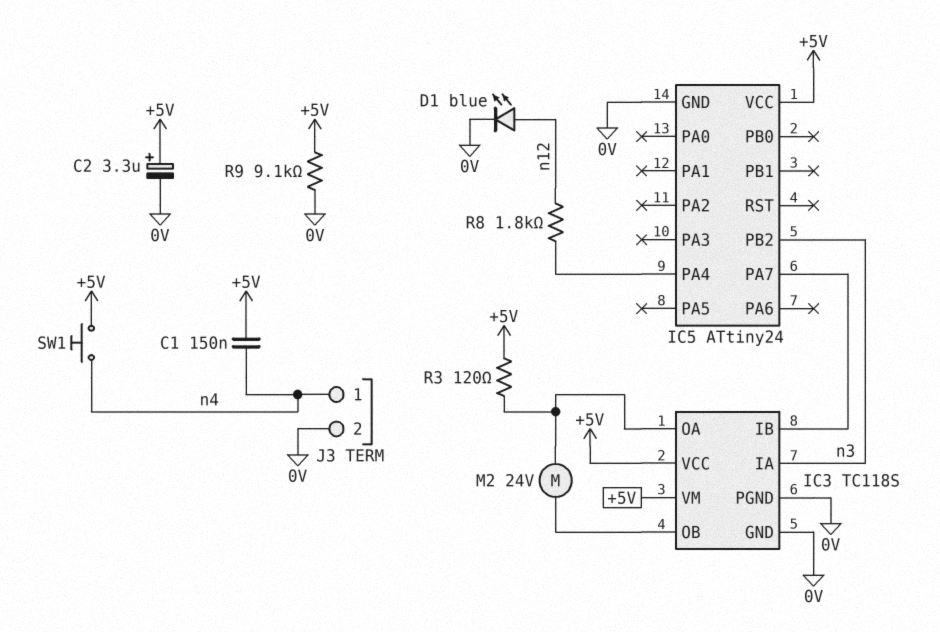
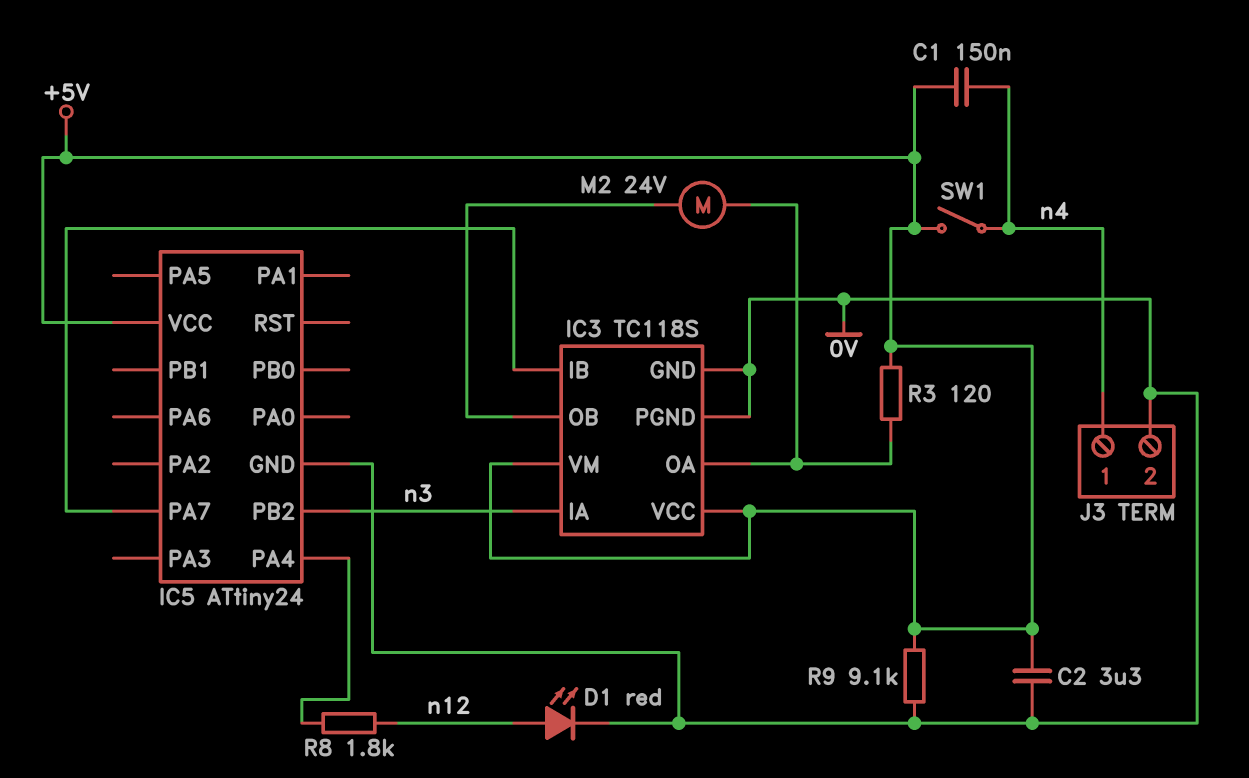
C2: 3.3uF (plus +5V, minus 0V) -> 3.3uF (+5V, 0V)
D1: LED blue (A n12, K 0V) -> LED red (A n12, K 0V)
SW1: button (+5V, n4) -> switch (+5V, n4)

